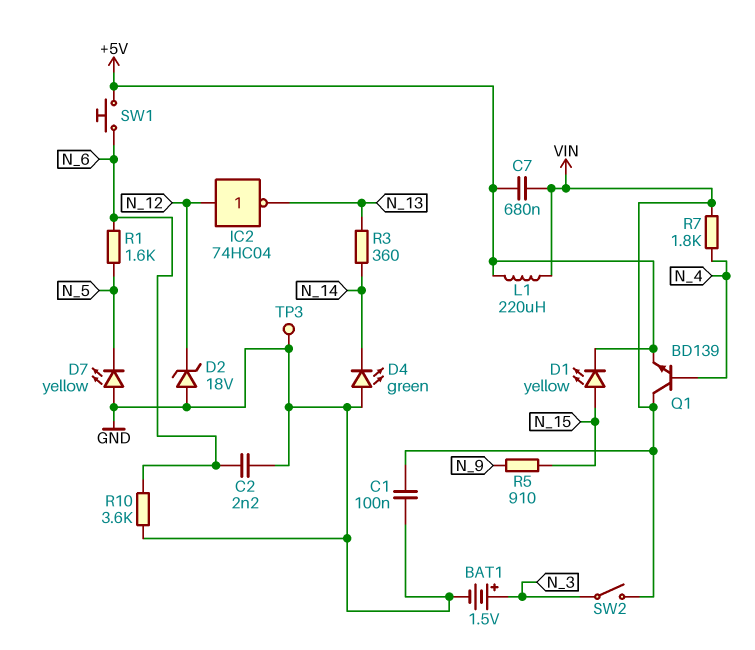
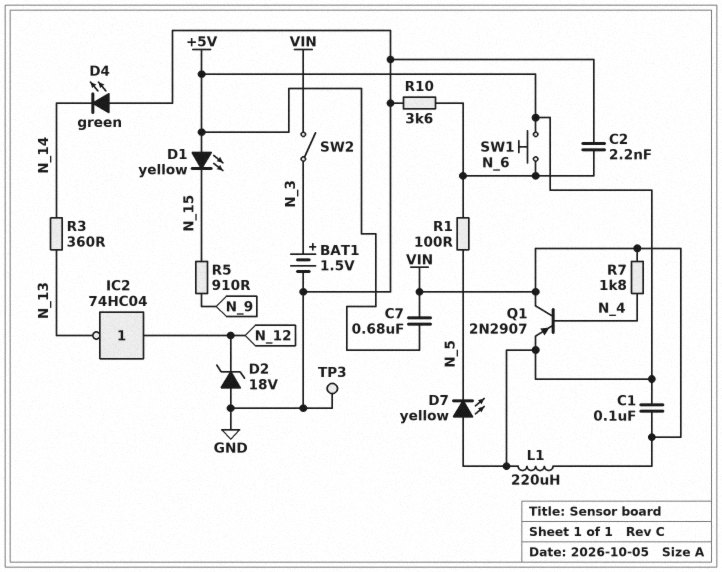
C1: 100nF (GND, VIN) -> 100nF (+5V, VIN)
D1: LED yellow (A N_15, K +5V) -> LED yellow (A +5V, K N_15)
D7: LED yellow (A GND, K N_5) -> LED yellow (A +5V, K N_5)
Q1: NPN BD139 (B N_4, C VIN, E +5V) -> PNP 2N2907 (B N_4, C VIN, E +5V)
R1: 1.6k (N_5, N_6) -> 100 (N_5, N_6)

